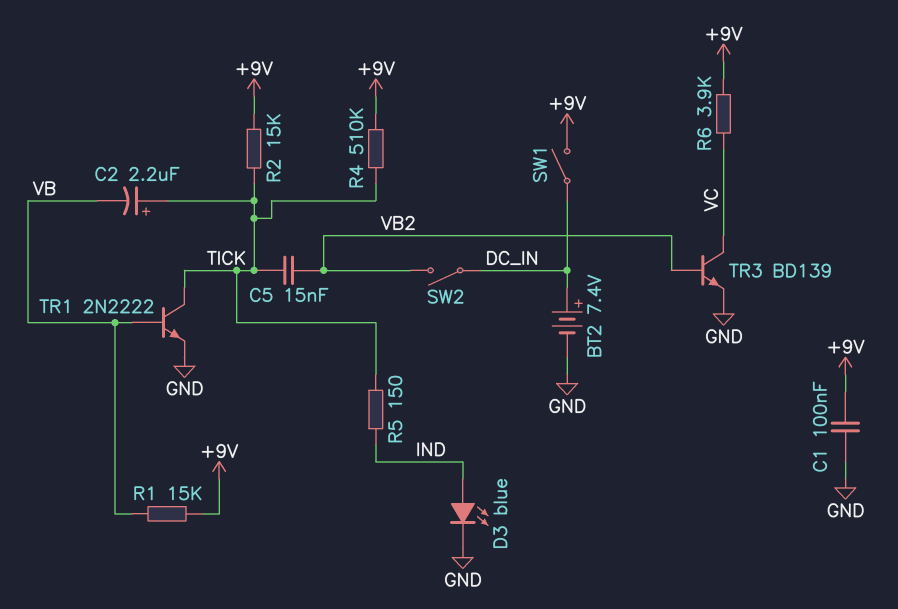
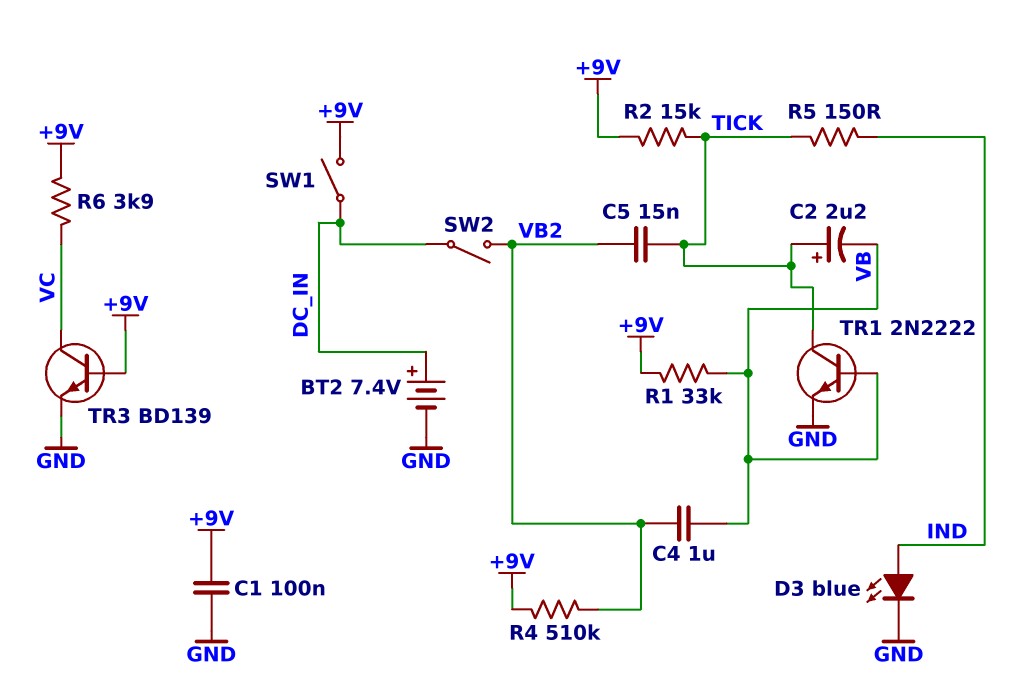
C4: none -> 1uF (VB, VB2)
R1: 15k (+9V, VB) -> 33k (+9V, VB)
R4: 510k (+9V, TICK) -> 510k (+9V, VB2)
TR3: NPN BD139 (B VB2, C VC, E GND) -> NPN BD139 (B +9V, C VC, E GND)

